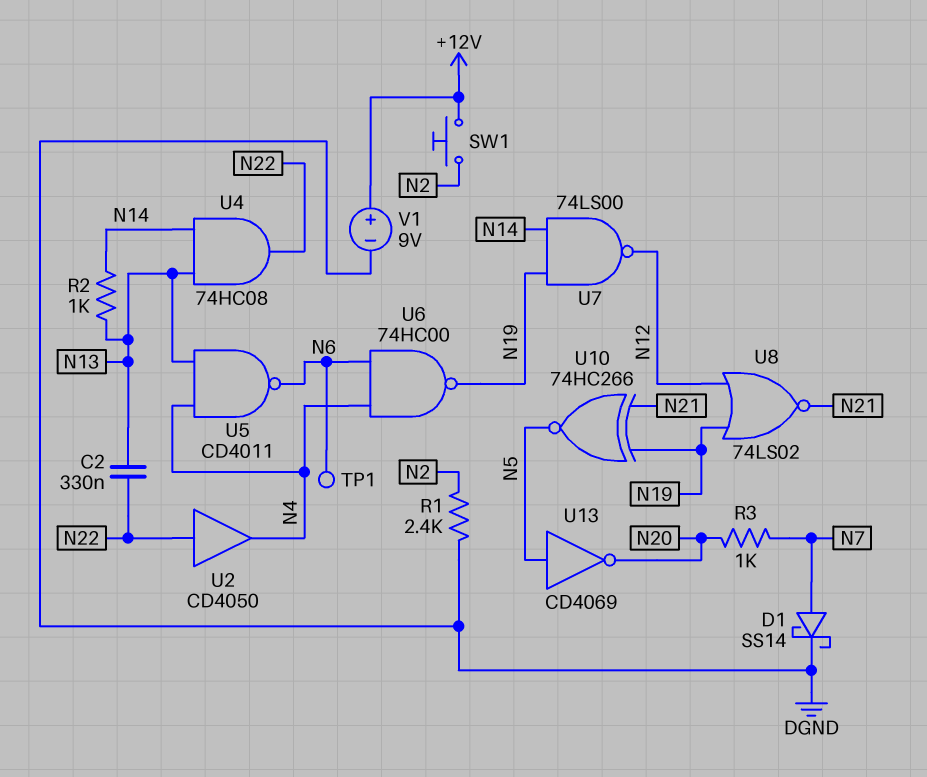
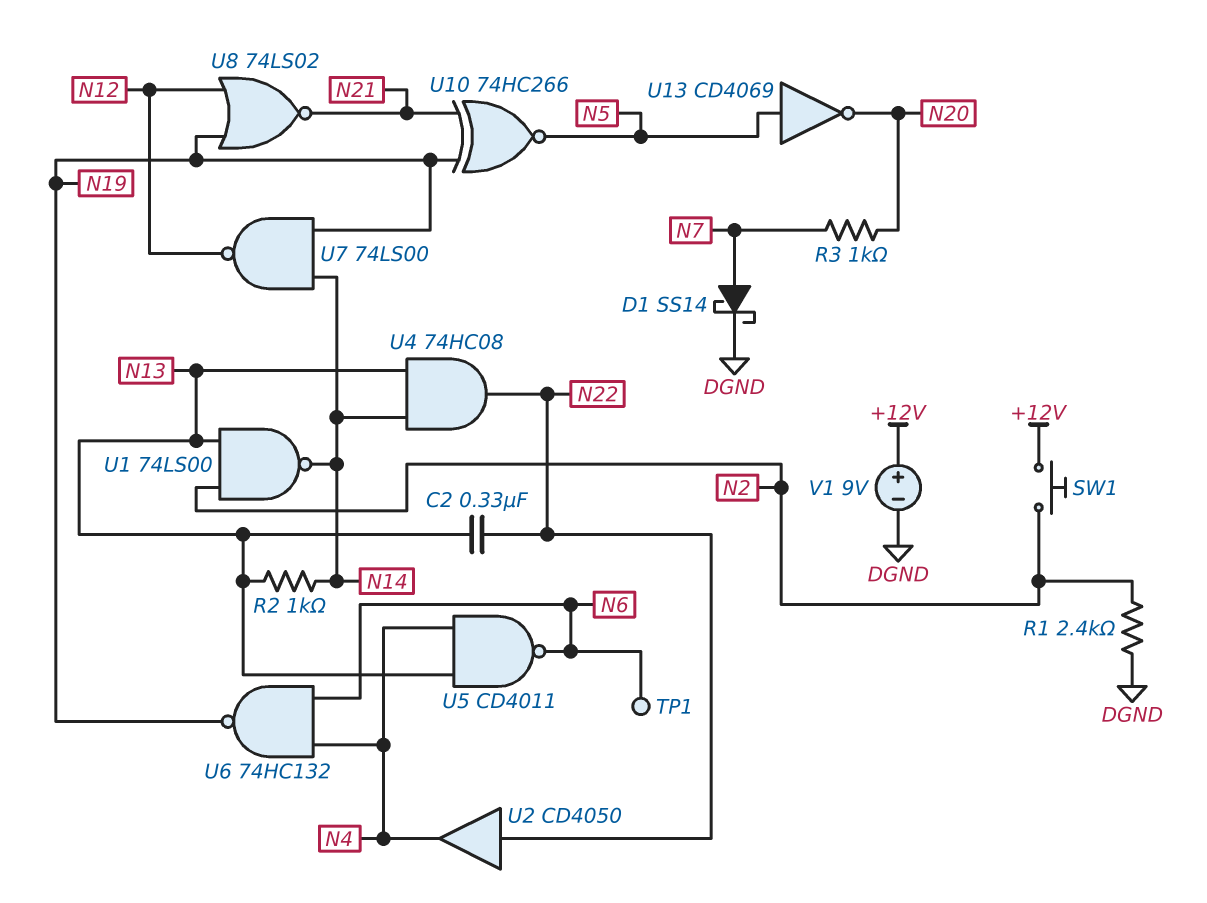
U1: none -> NAND 74LS00 (in N2, in N13, out N14)
U6: NAND 74HC00 (in N4, in N6, out N19) -> NAND 74HC132 (in N4, in N6, out N19)

